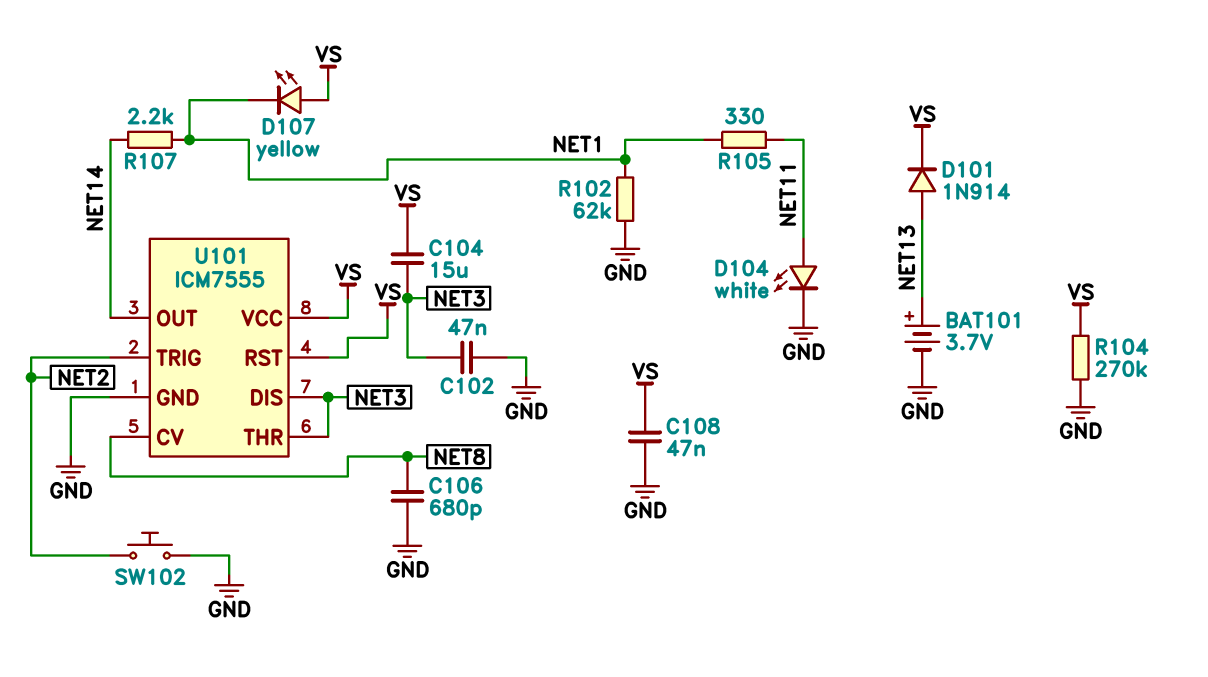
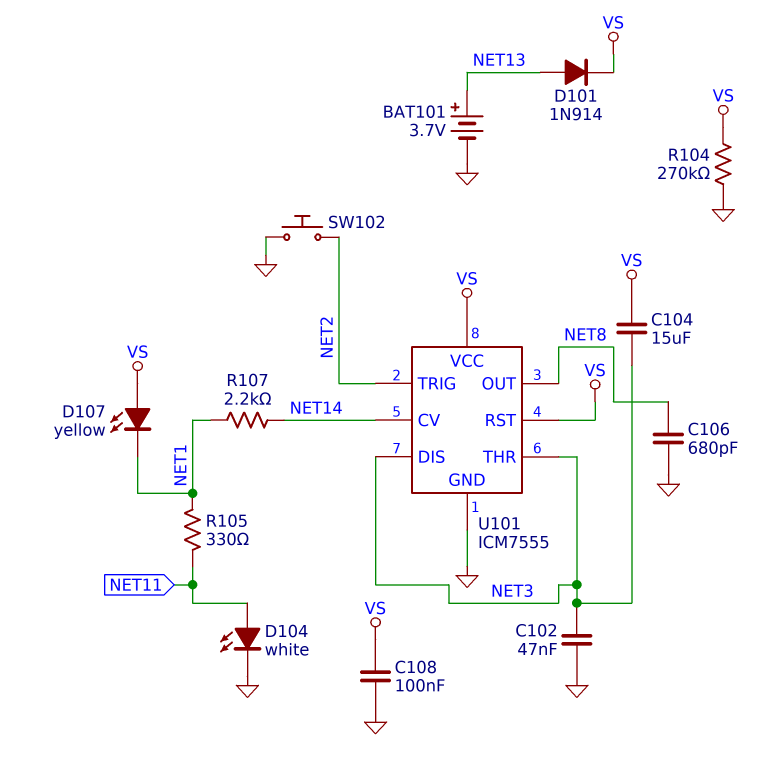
C108: 47nF (GND, VS) -> 100nF (GND, VS)
R102: 62k (GND, NET1) -> none
U101 pin CV: NET8 -> NET14
U101 pin OUT: NET14 -> NET8

